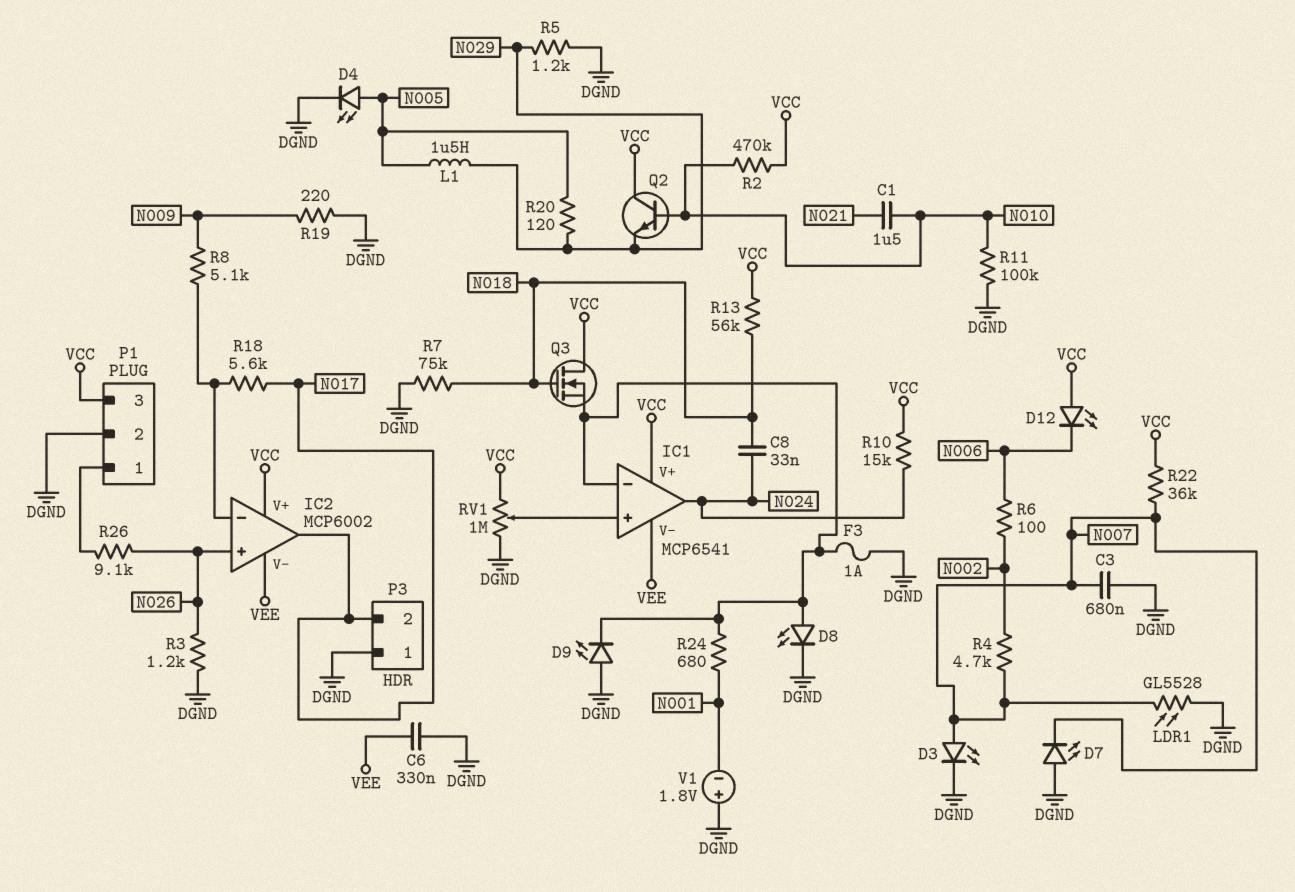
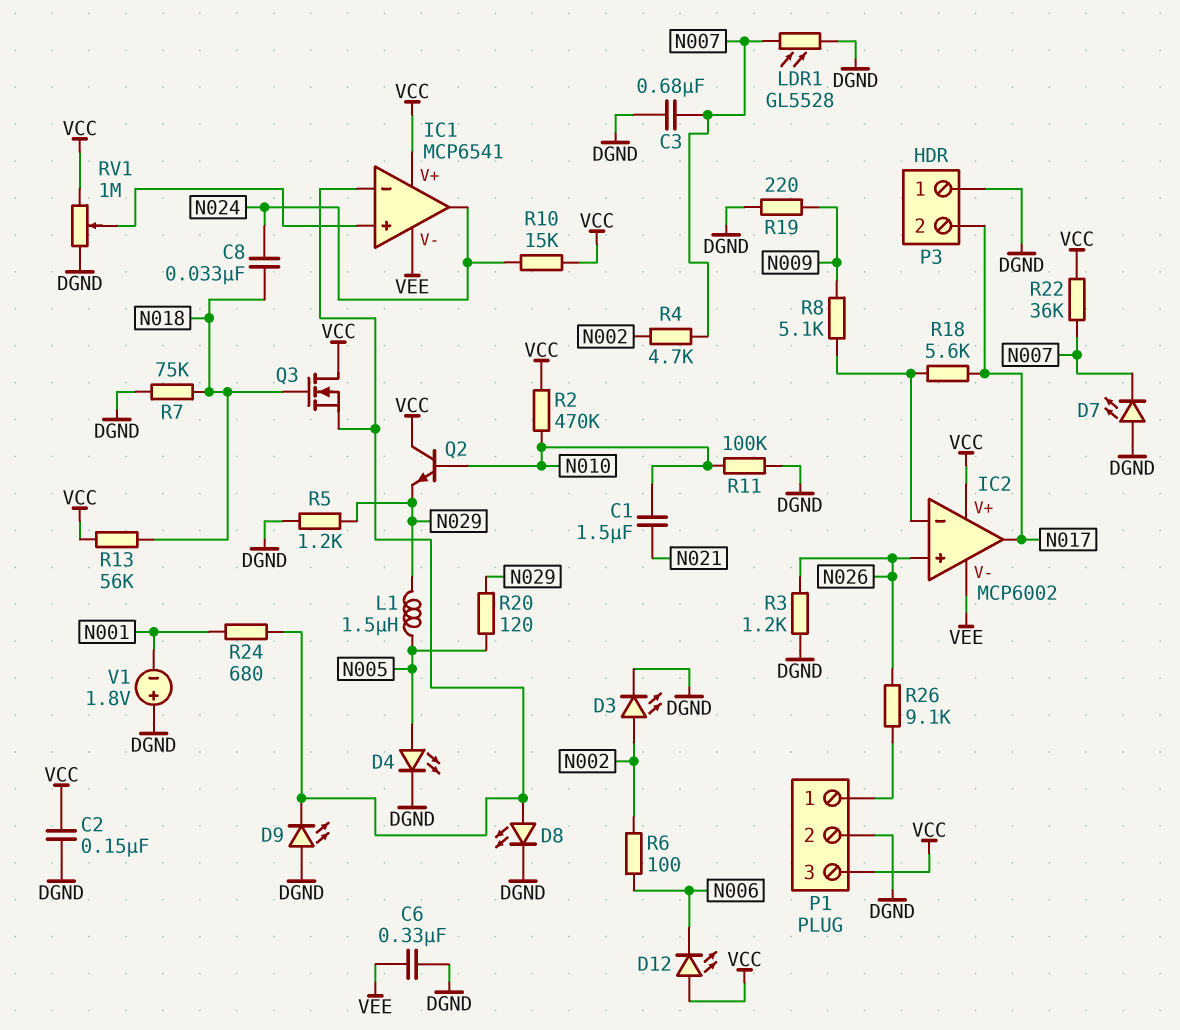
C2: none -> 150nF (DGND, VCC)
D3: LED (A N007, K DGND) -> LED (A N002, K DGND)
F3: 1A (DGND, IC1/in-) -> none

